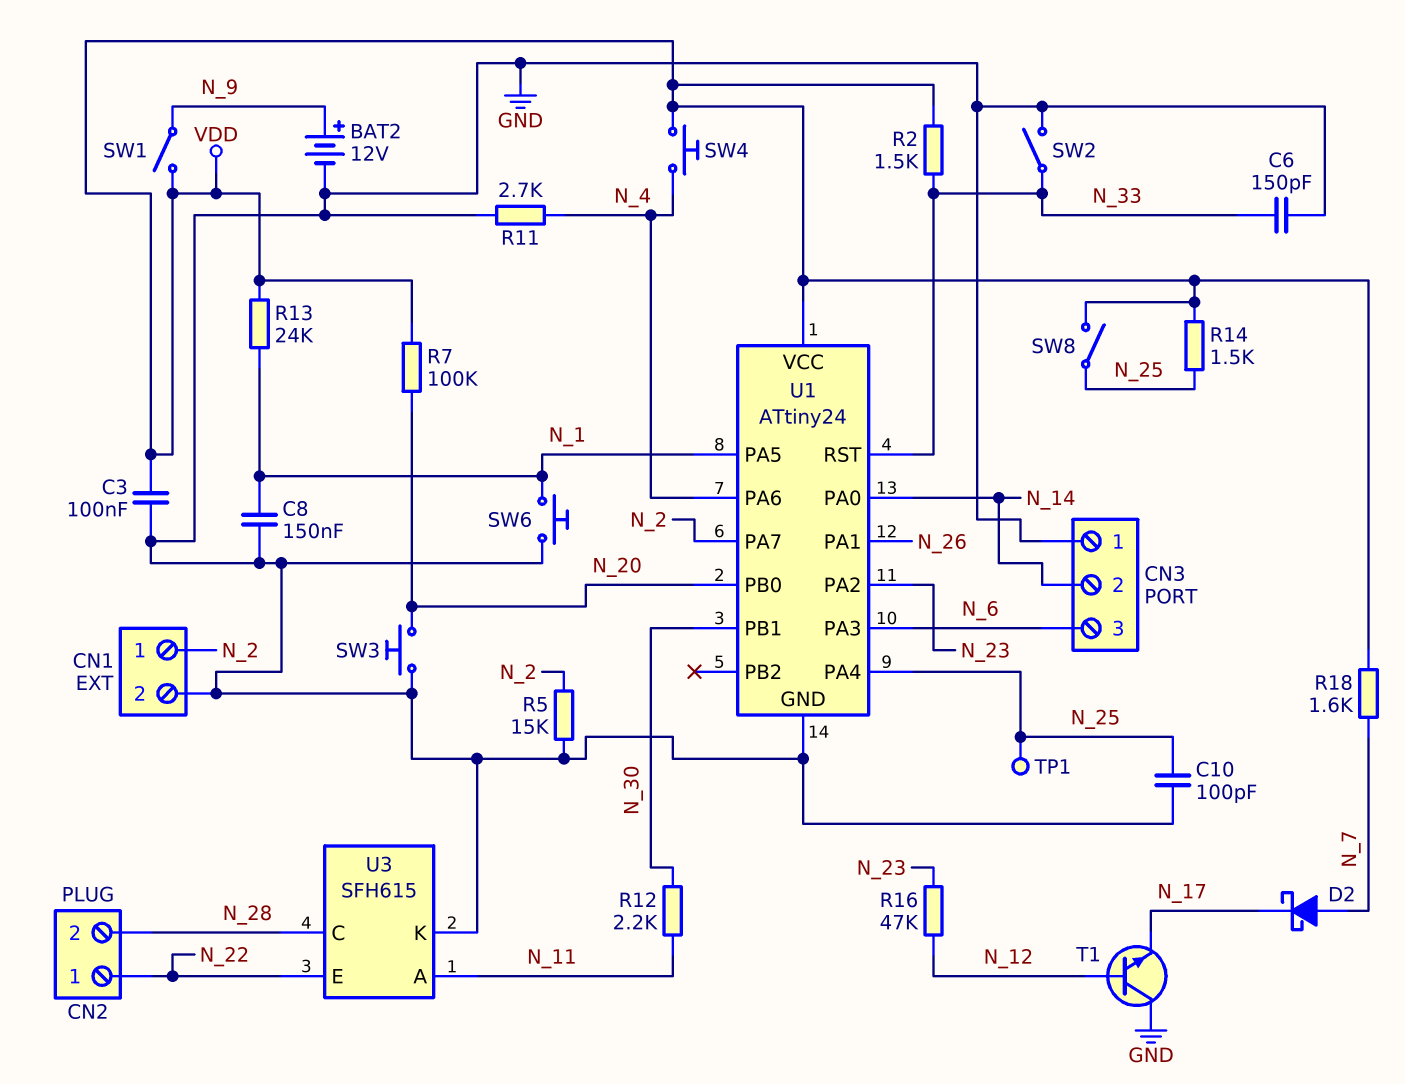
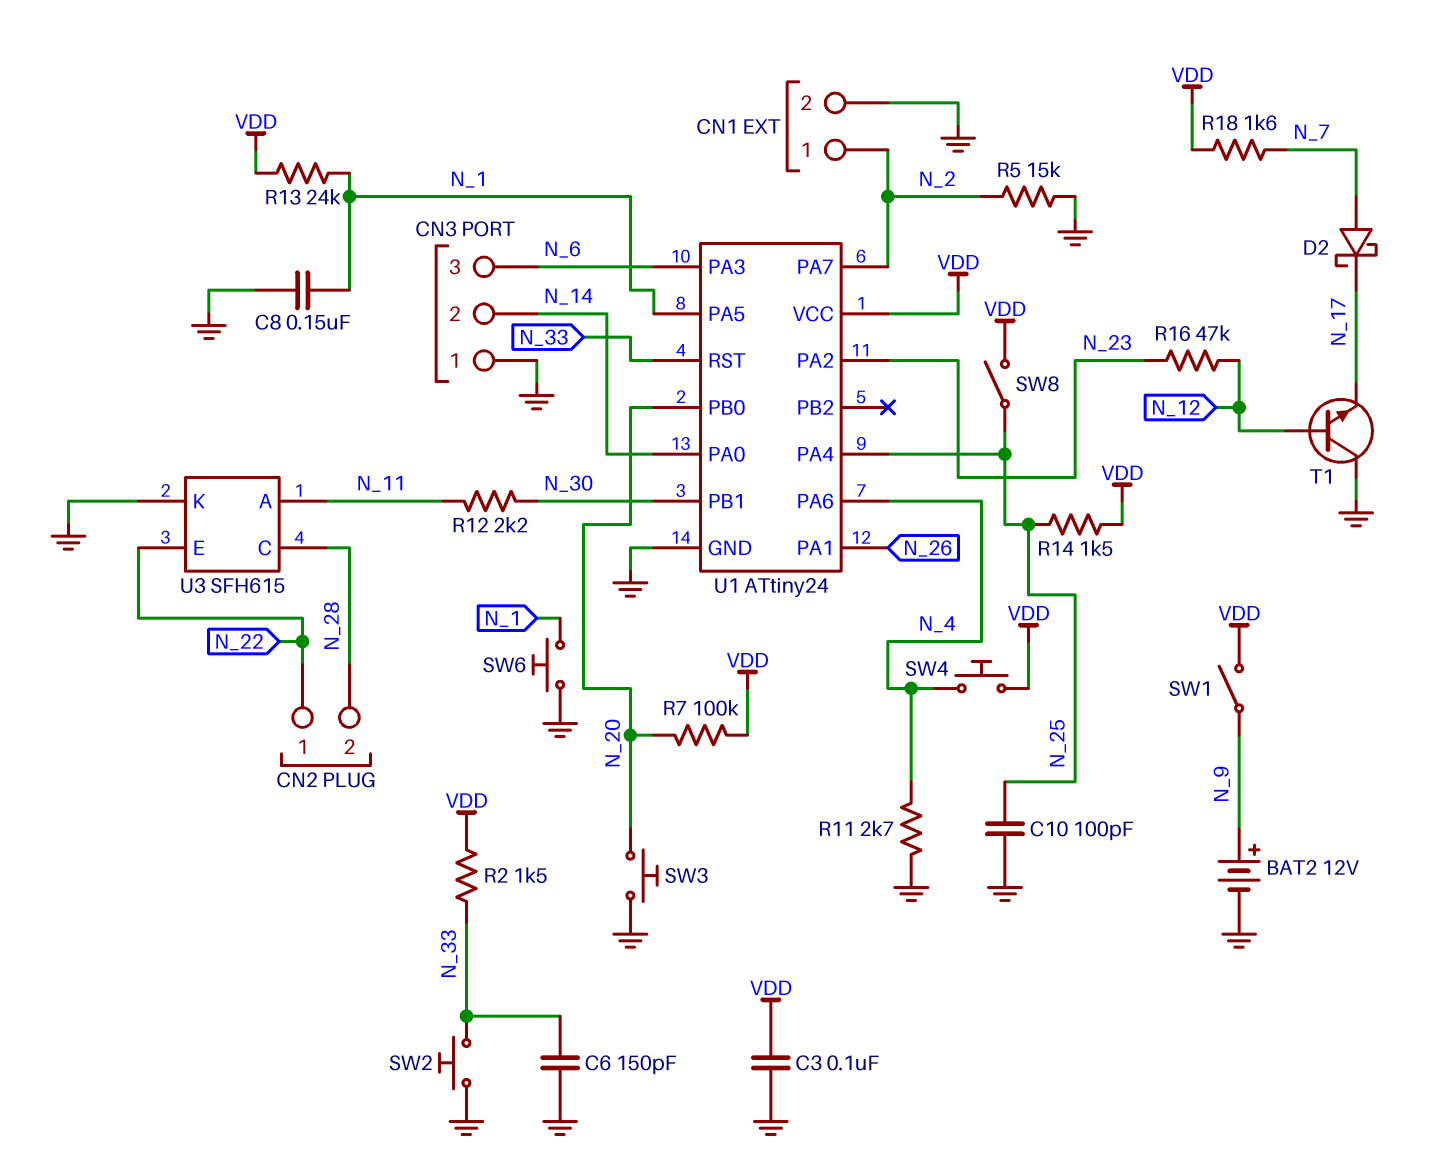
SW2: switch (GND, N_33) -> button (GND, N_33)
TP1: test point (N_25) -> none

